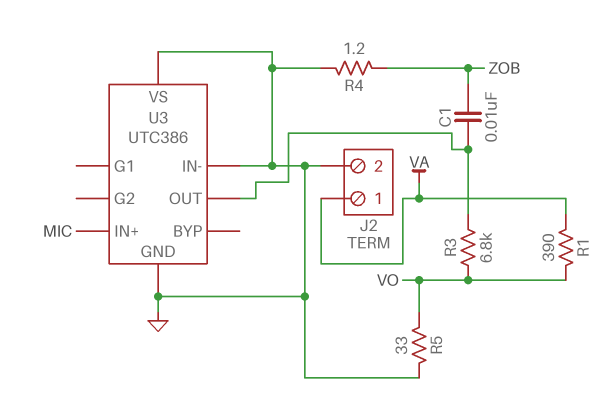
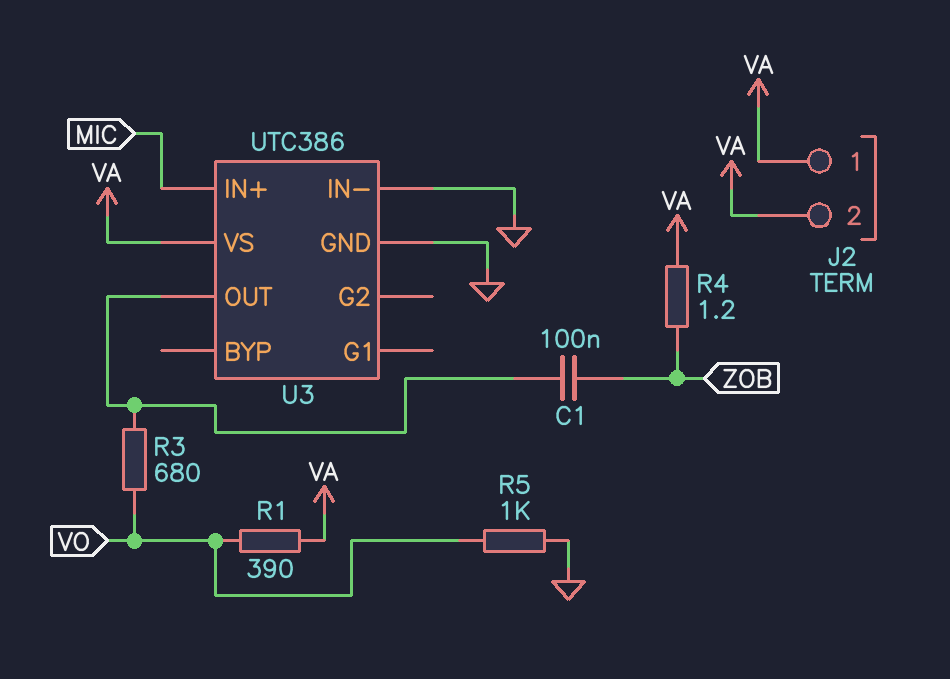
C1: 10nF (U3/OUT, ZOB) -> 100nF (U3/OUT, ZOB)
J2 pin 2: GND -> VA
R3: 6.8k (U3/OUT, VO) -> 680 (U3/OUT, VO)
R4: 1.2 (GND, ZOB) -> 1.2 (VA, ZOB)
R5: 33 (GND, VO) -> 1k (GND, VO)
U3 pin VS: GND -> VA

